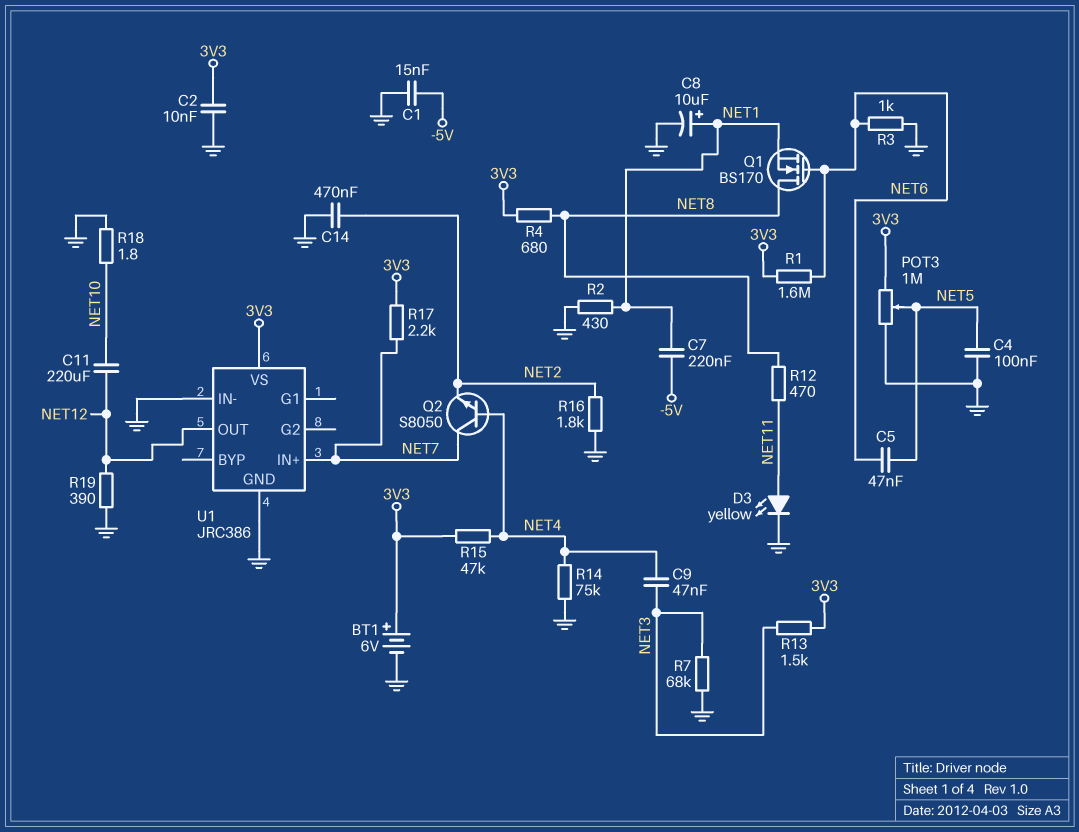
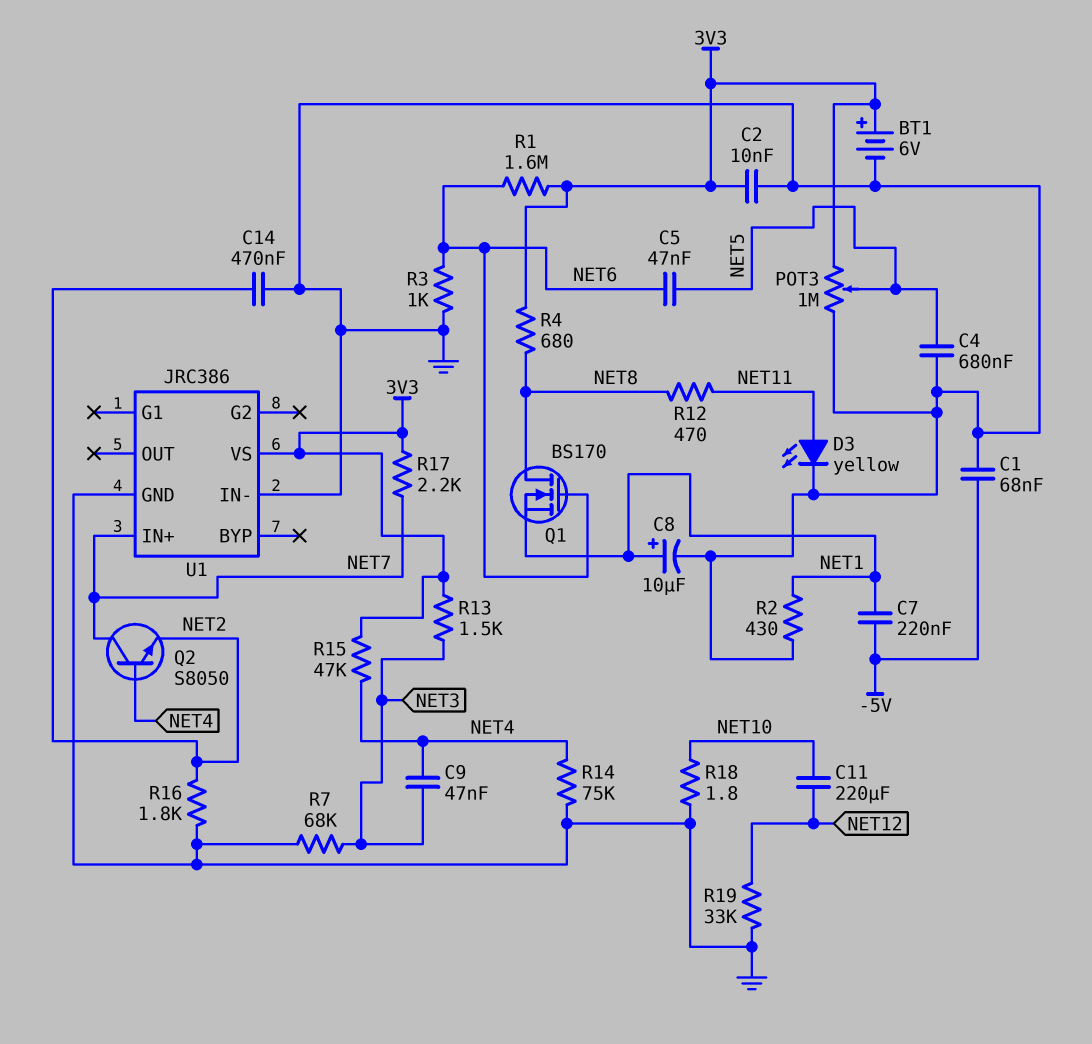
C1: 15nF (-5V, GND) -> 68nF (-5V, GND)
C4: 100nF (GND, NET5) -> 680nF (GND, NET5)
R19: 390 (GND, NET12) -> 33k (GND, NET12)
U1 pin OUT: NET12 -> none

